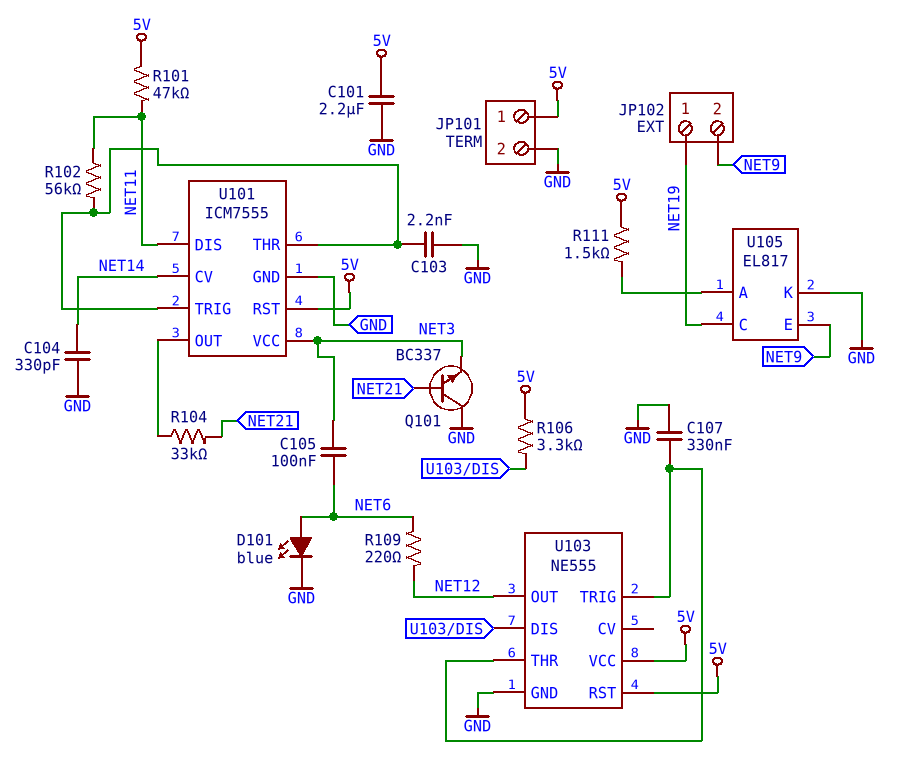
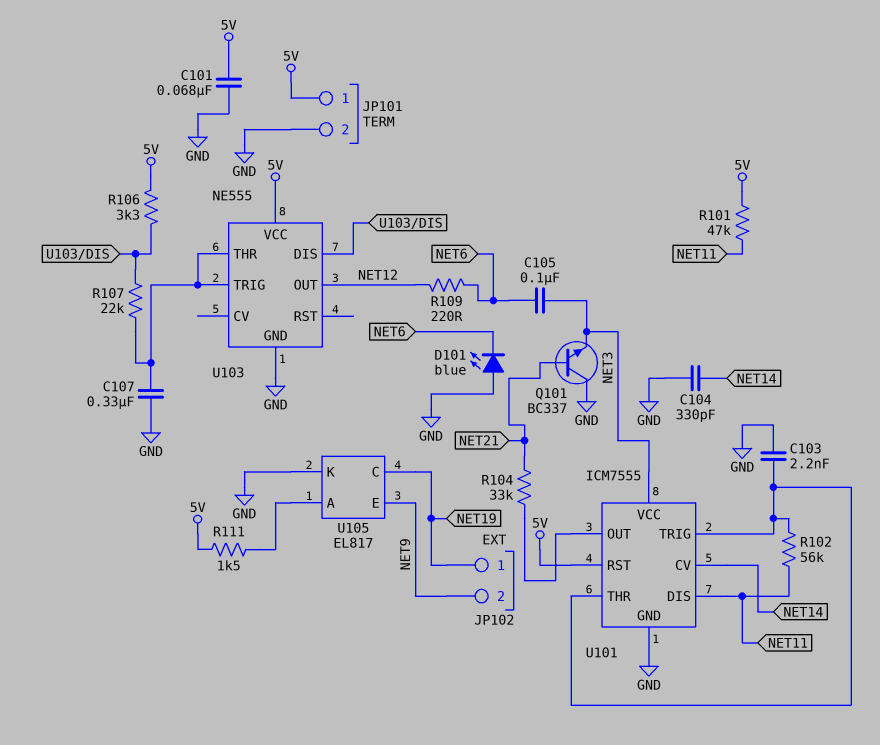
C101: 2.2uF (5V, GND) -> 68nF (5V, GND)
D101: LED blue (A NET6, K GND) -> LED blue (A GND, K NET6)
R107: none -> 22k (U103/DIS, U103/THR)
U103 pin RST: 5V -> none

